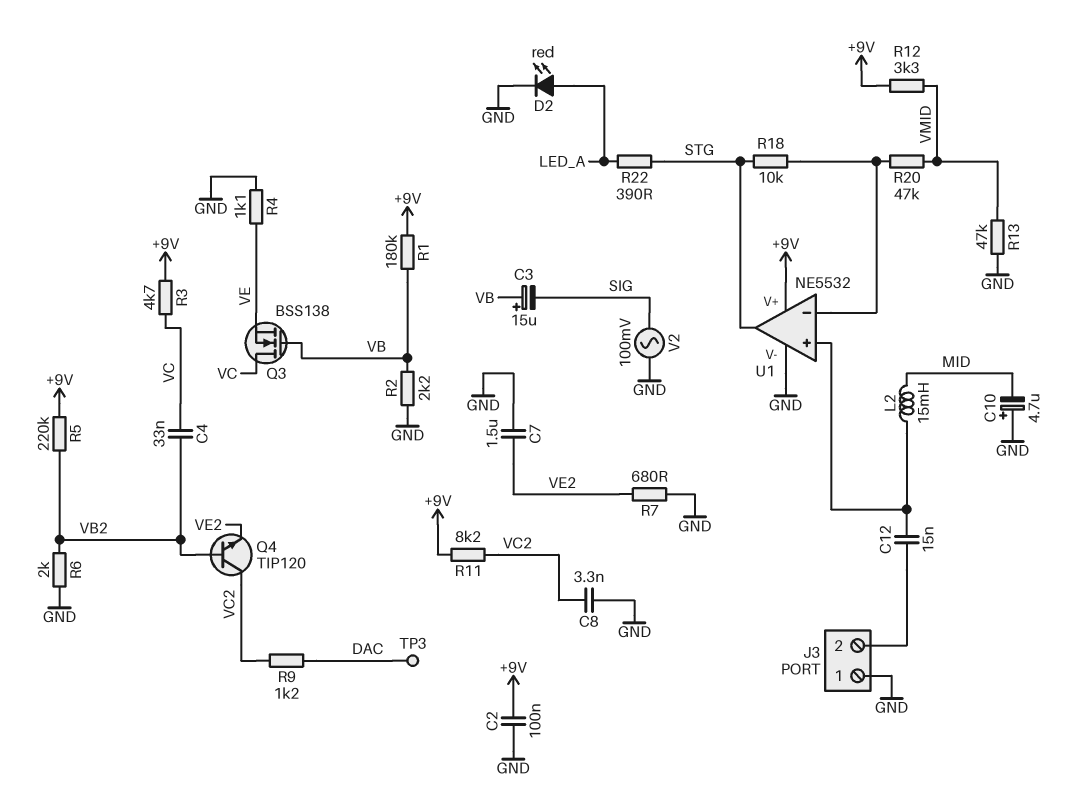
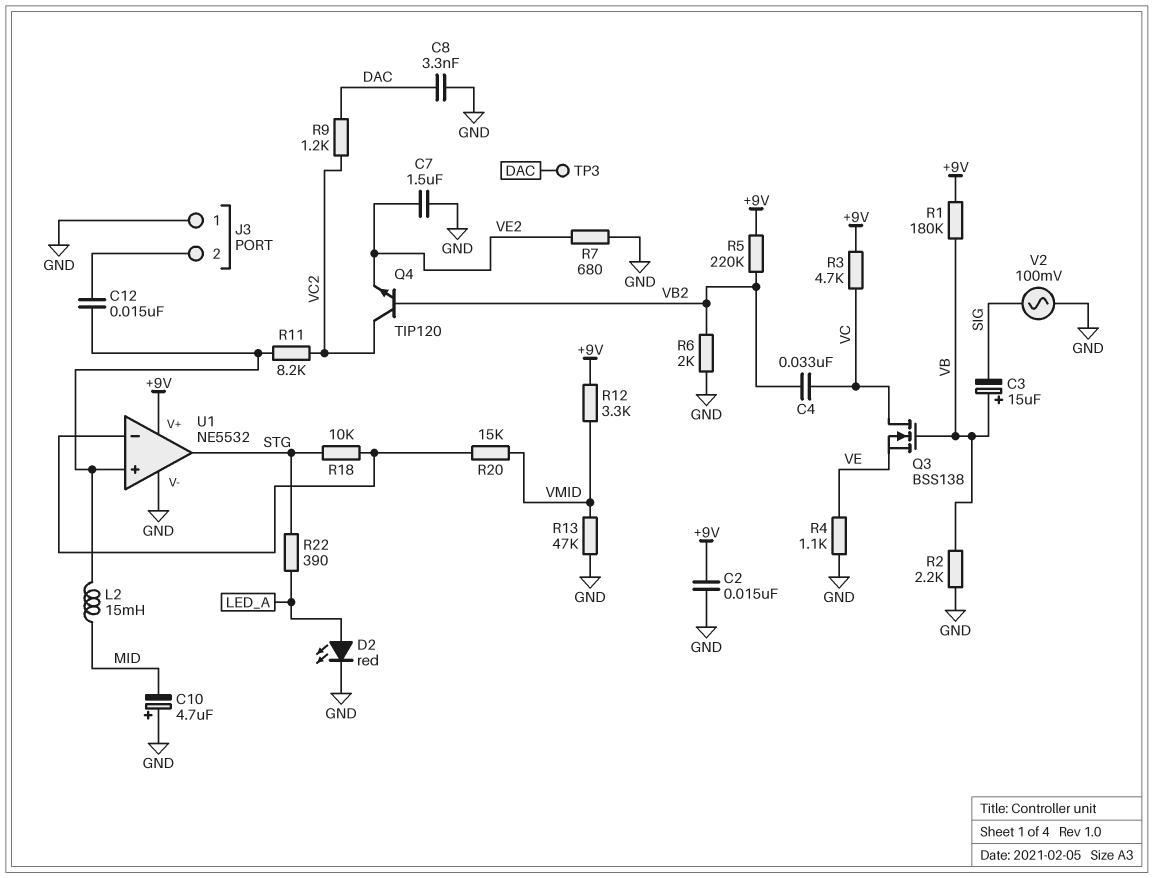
C2: 100nF (+9V, GND) -> 15nF (+9V, GND)
C8: 3.3nF (GND, VC2) -> 3.3nF (DAC, GND)
R11: 8.2k (+9V, VC2) -> 8.2k (U1/in+, VC2)
R20: 47k (U1/in-, VMID) -> 15k (U1/in-, VMID)

